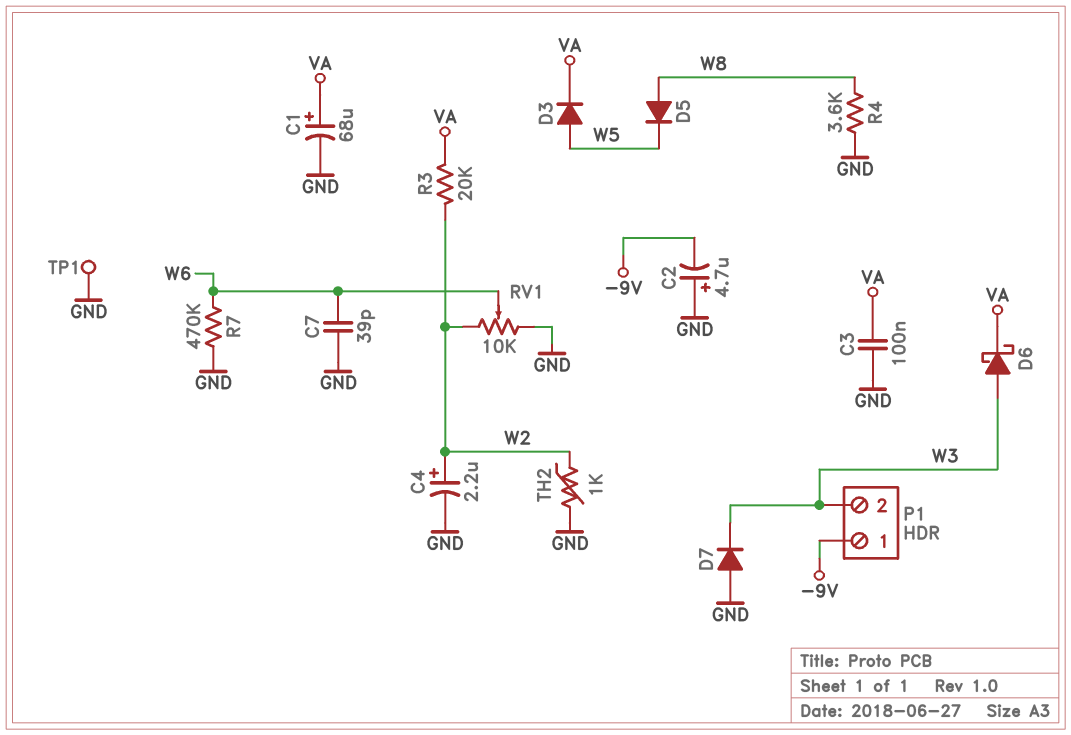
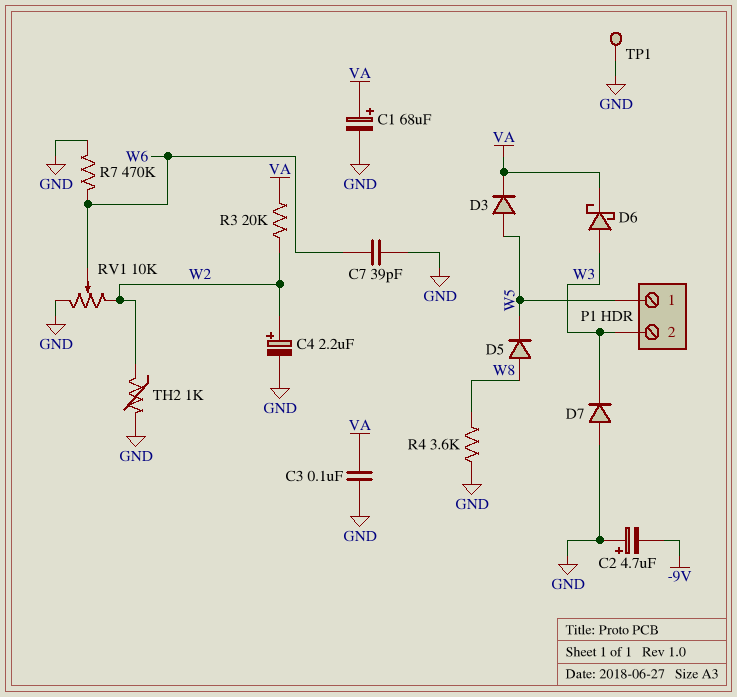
P1 pin 1: -9V -> W5

